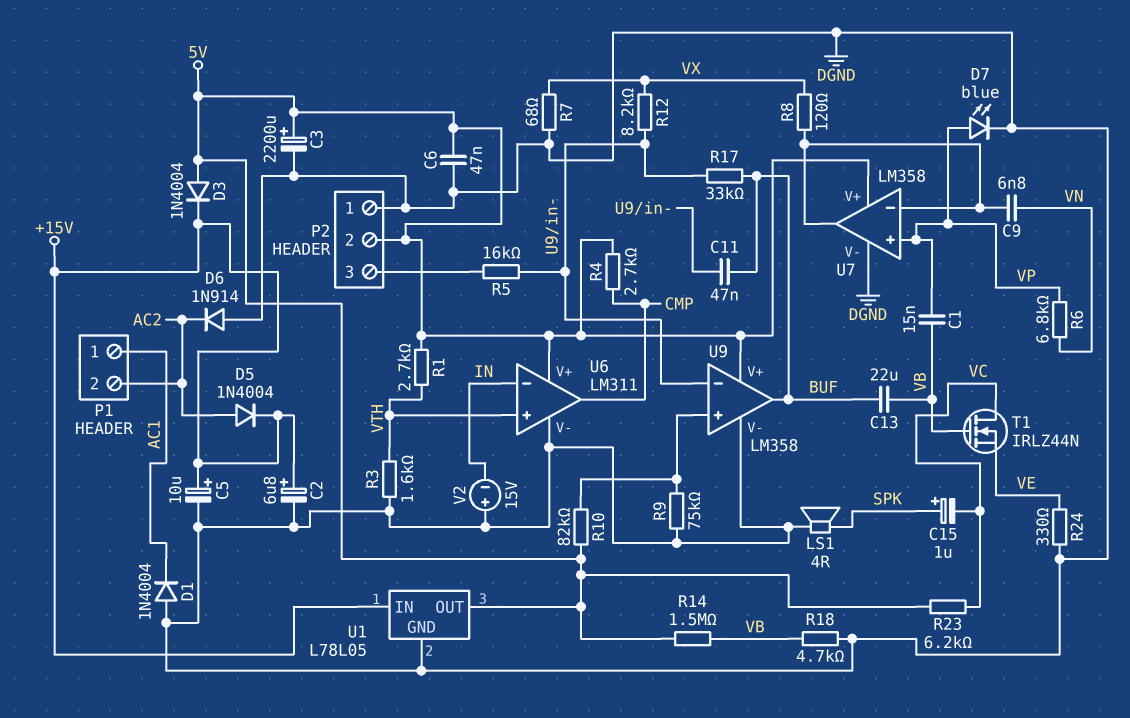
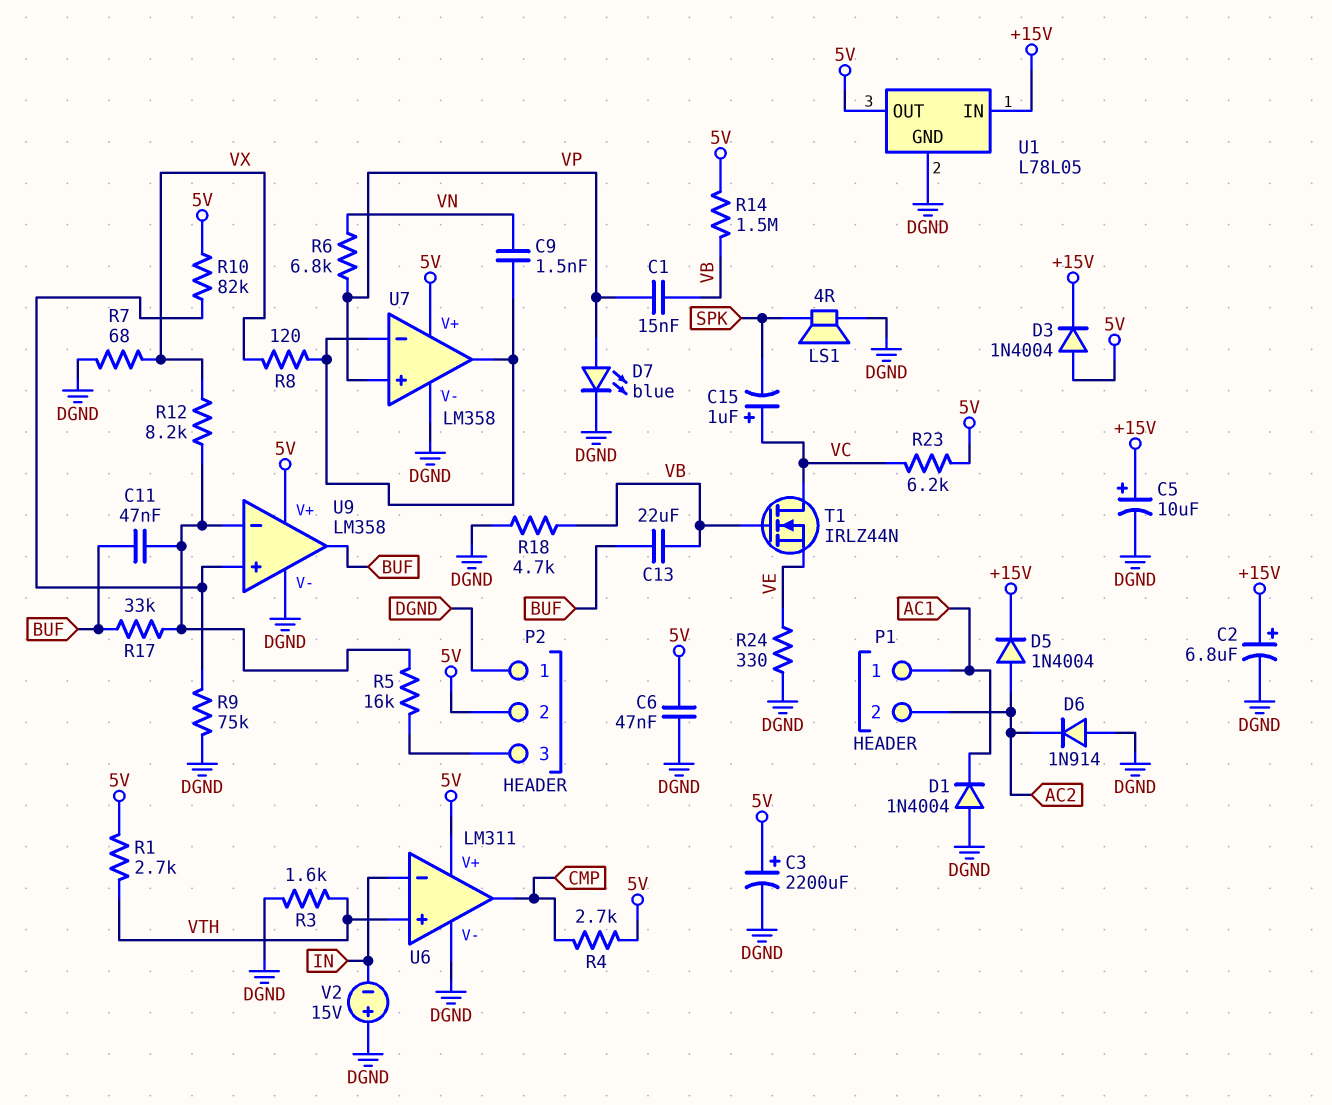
C9: 6.8nF (U7/in-, VN) -> 1.5nF (U7/in-, VN)
C15: 1uF (plus SPK, minus VC) -> 1uF (plus VC, minus SPK)

